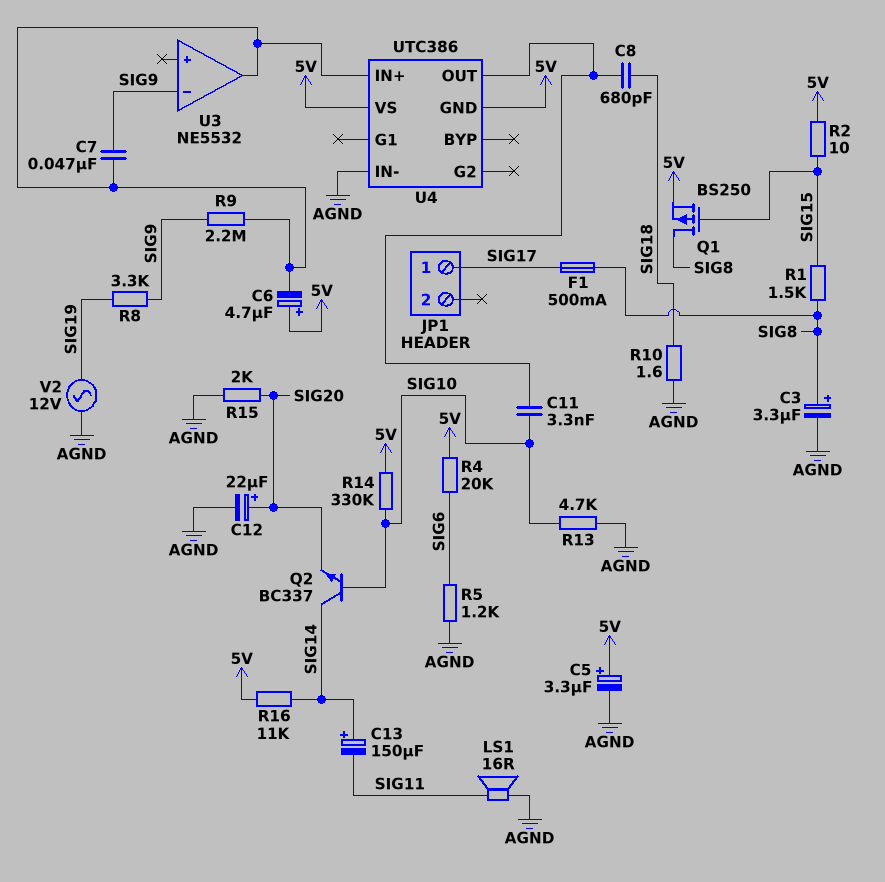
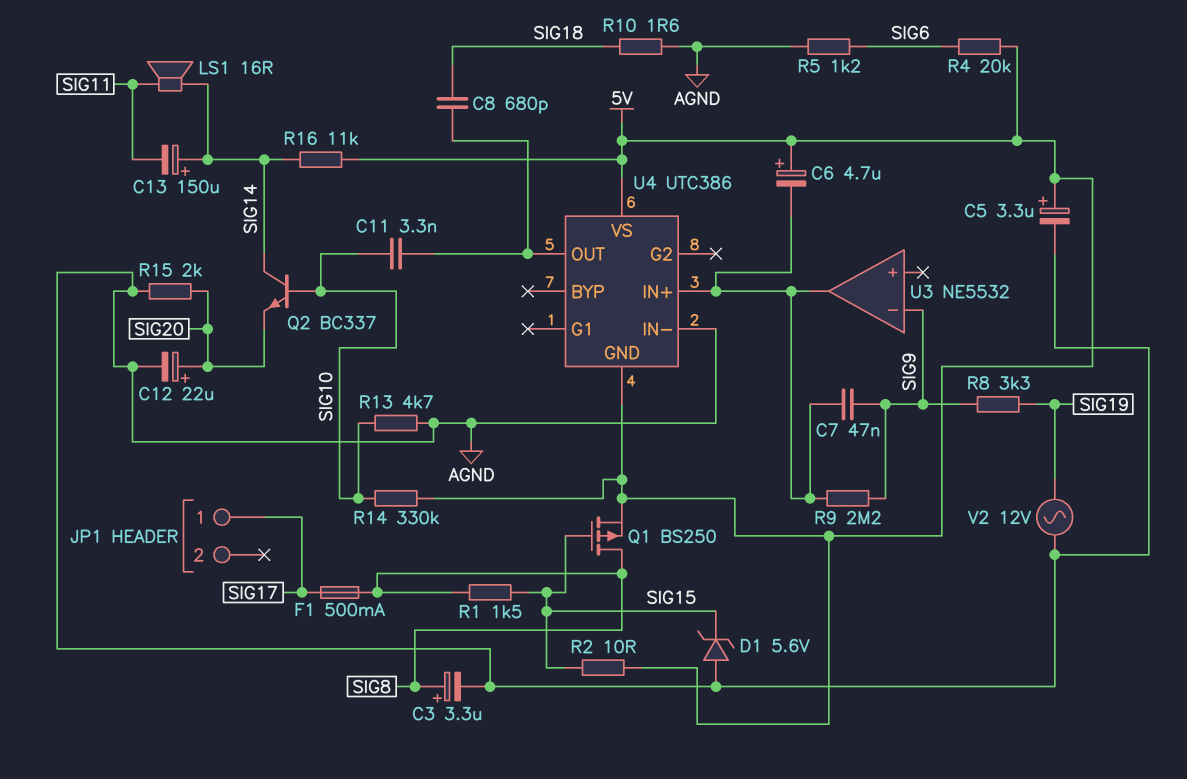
D1: none -> zener 5.6V (A AGND, K SIG15)
LS1: speaker 16R (AGND, SIG11) -> speaker 16R (SIG11, SIG14)

